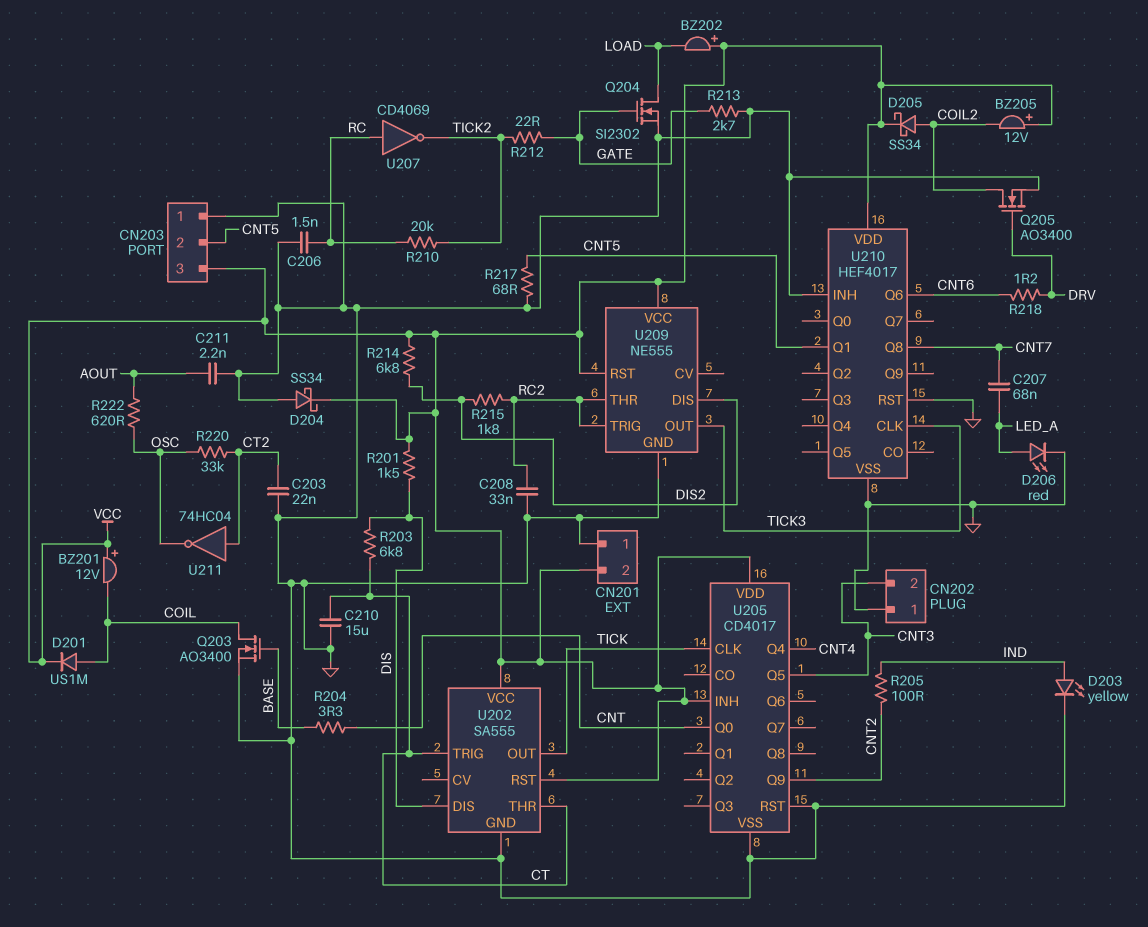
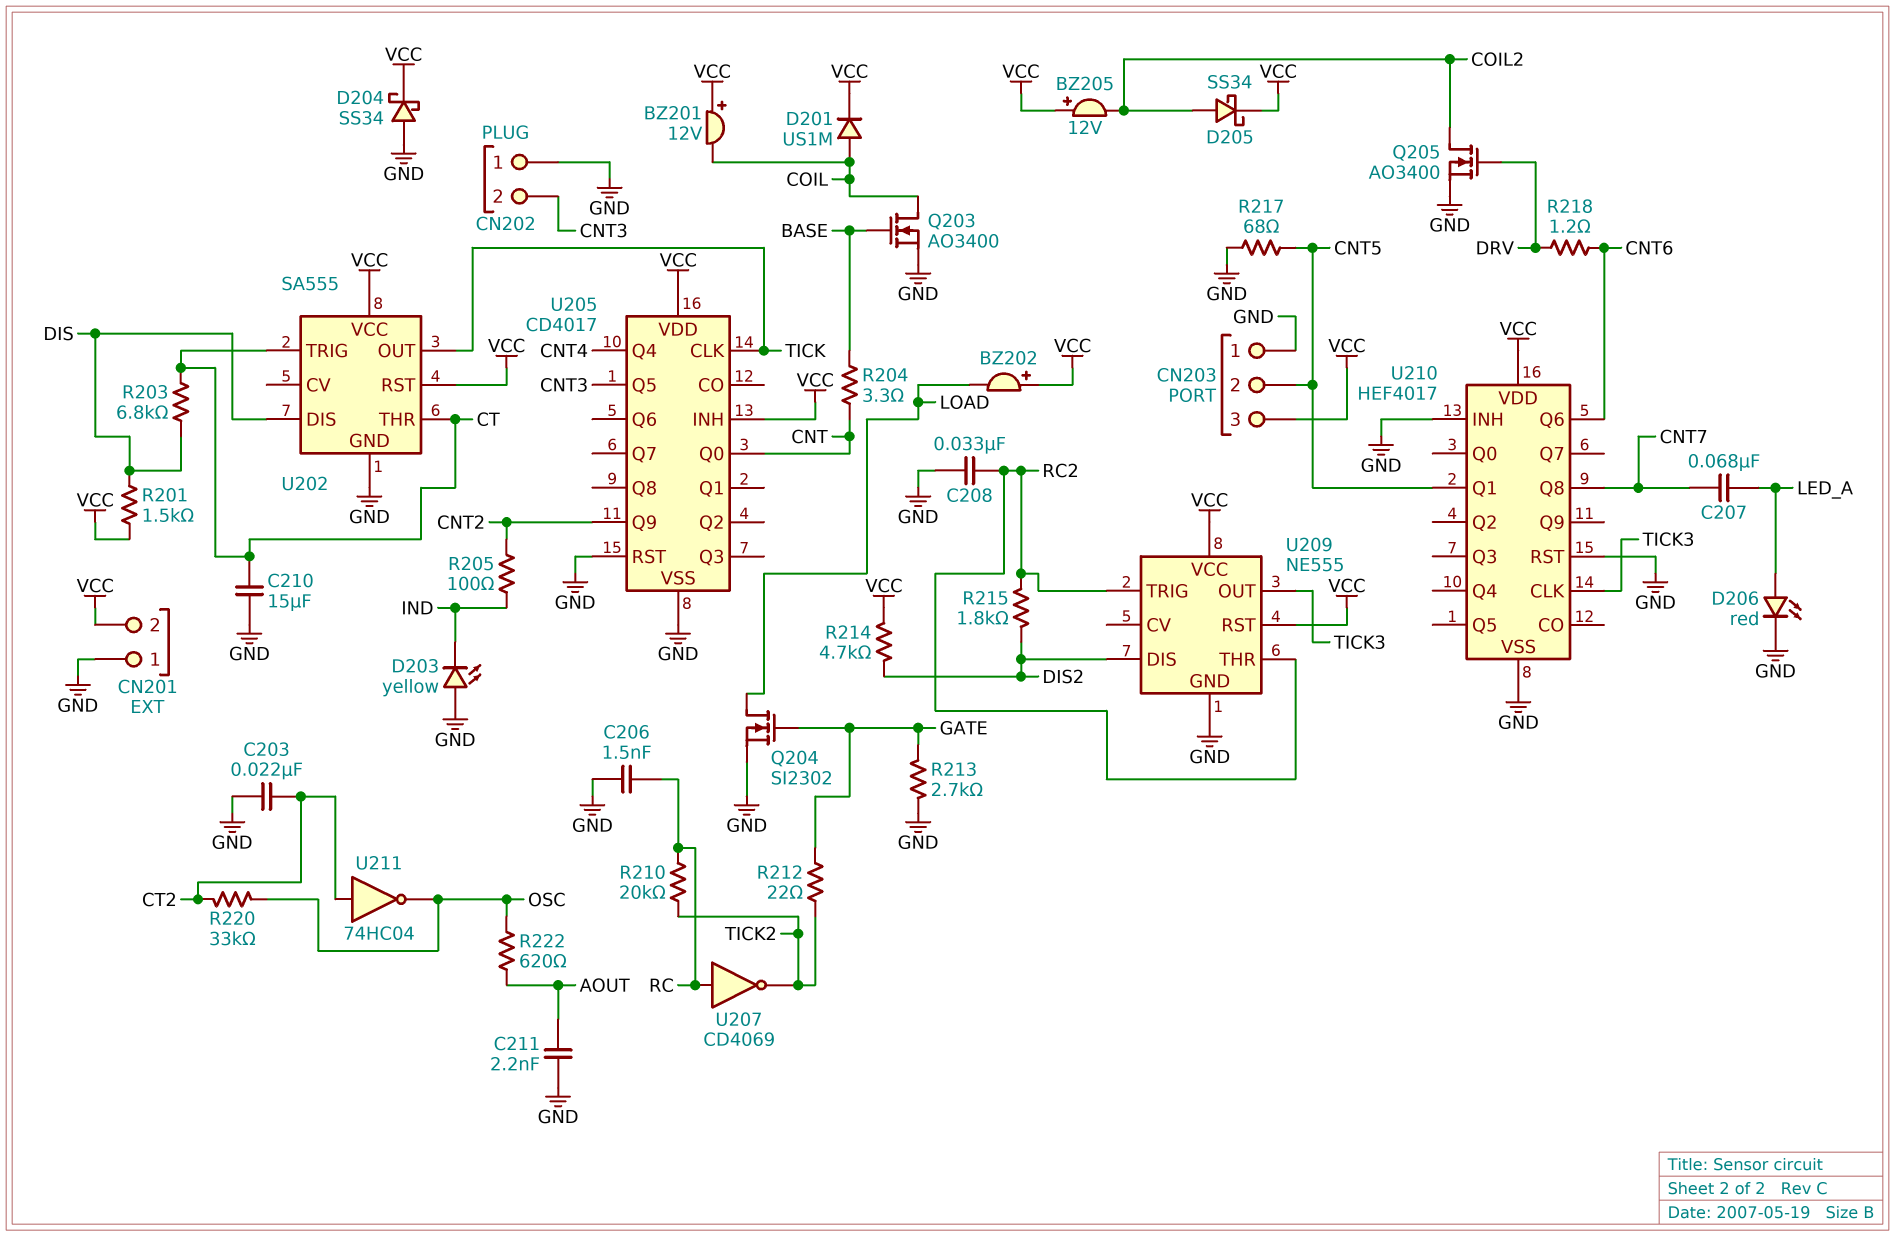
D203: LED yellow (A IND, K GND) -> LED yellow (A GND, K IND)
R214: 6.8k (DIS2, VCC) -> 4.7k (DIS2, VCC)

